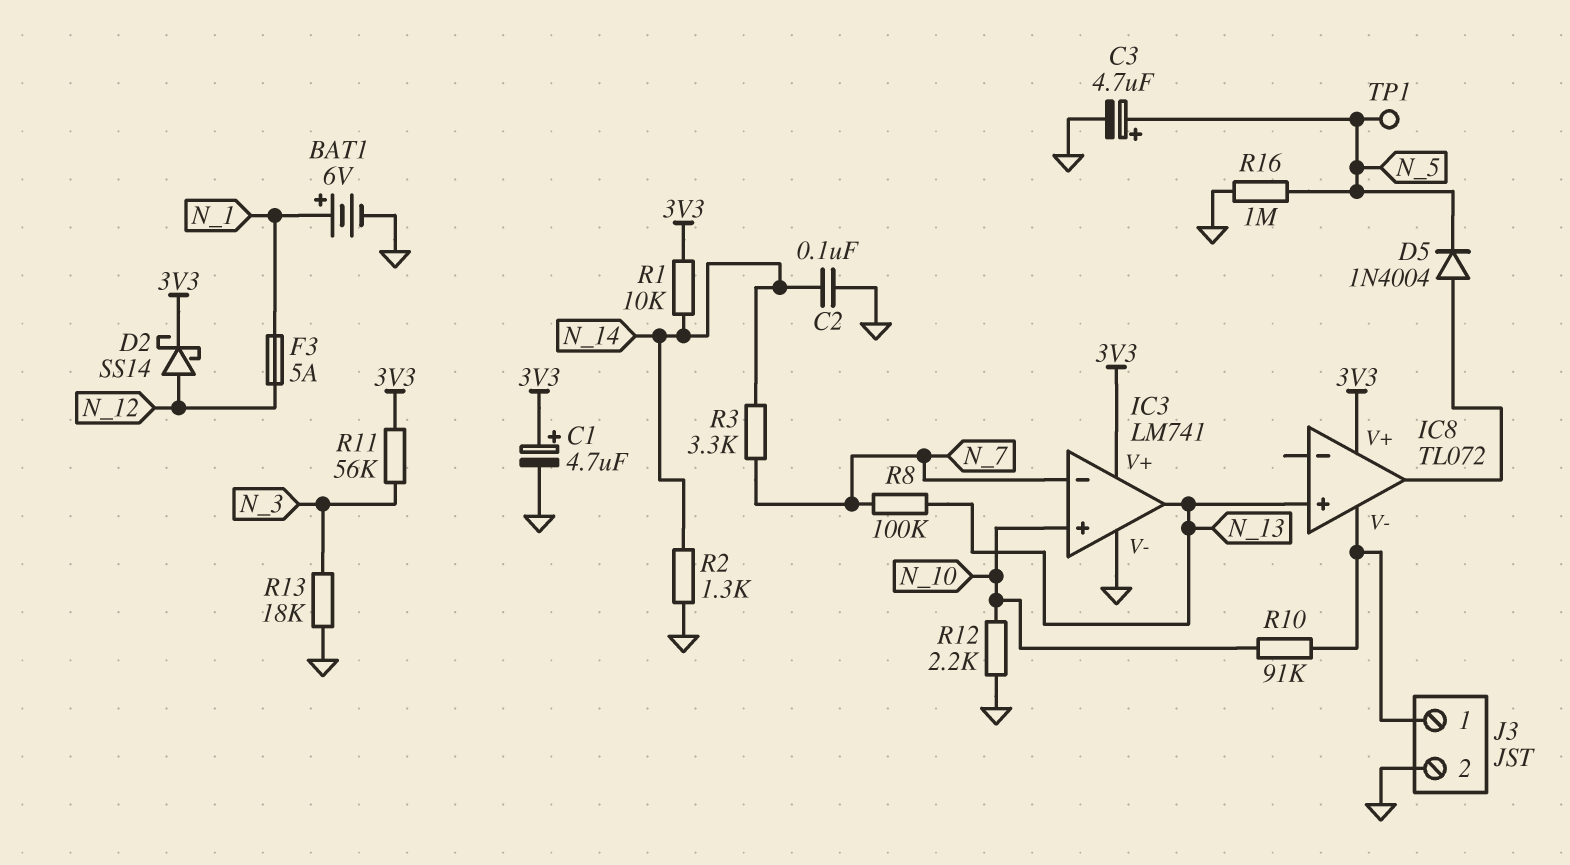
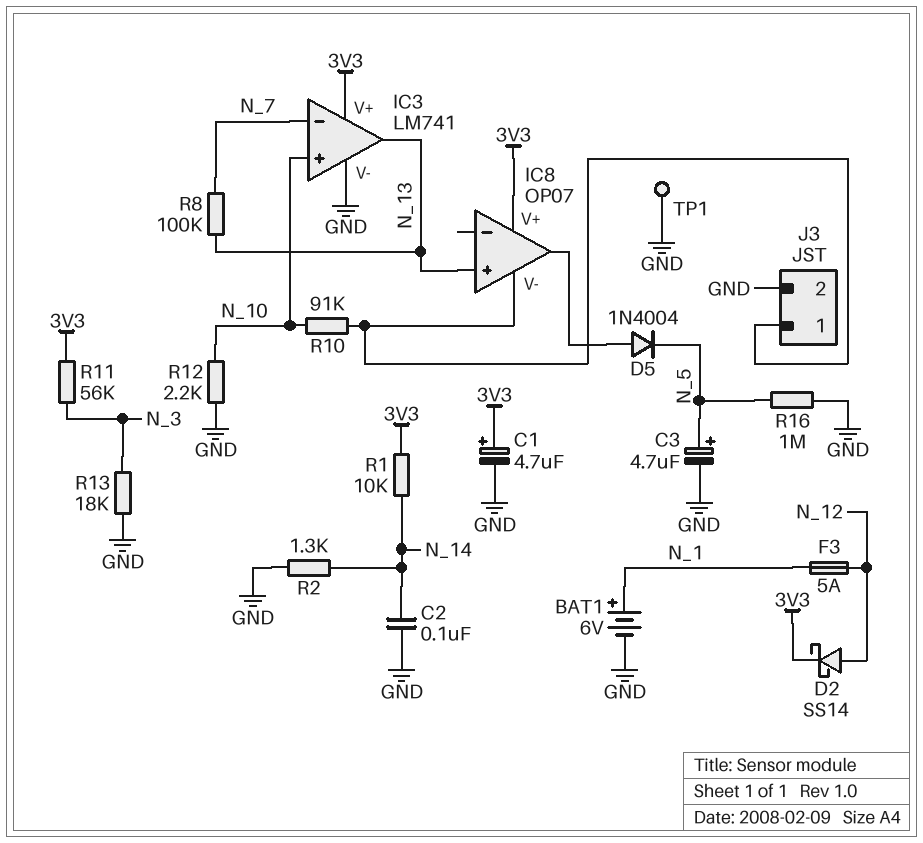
IC8: TL072 -> OP07
R3: 3.3k (N_7, N_14) -> none
TP1: test point (N_5) -> test point (GND)

